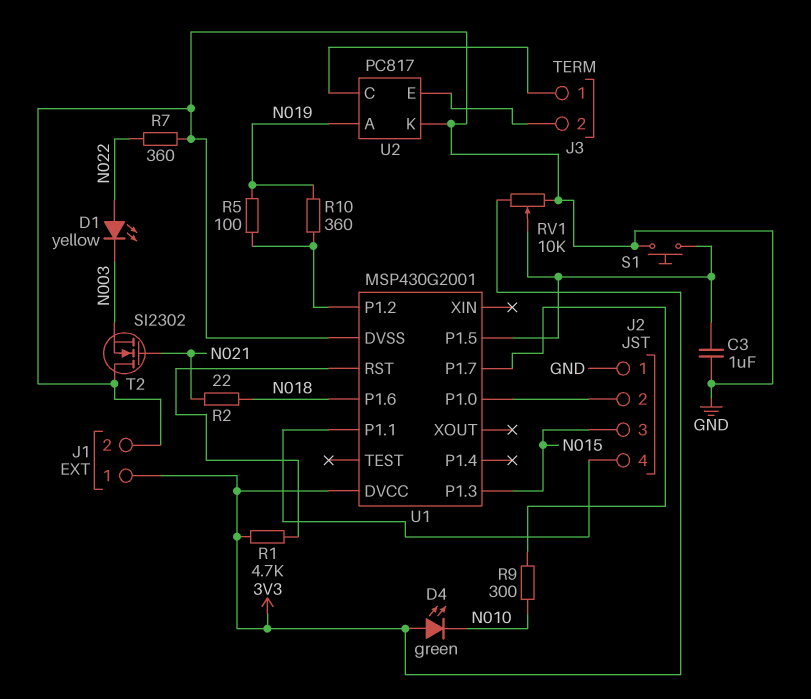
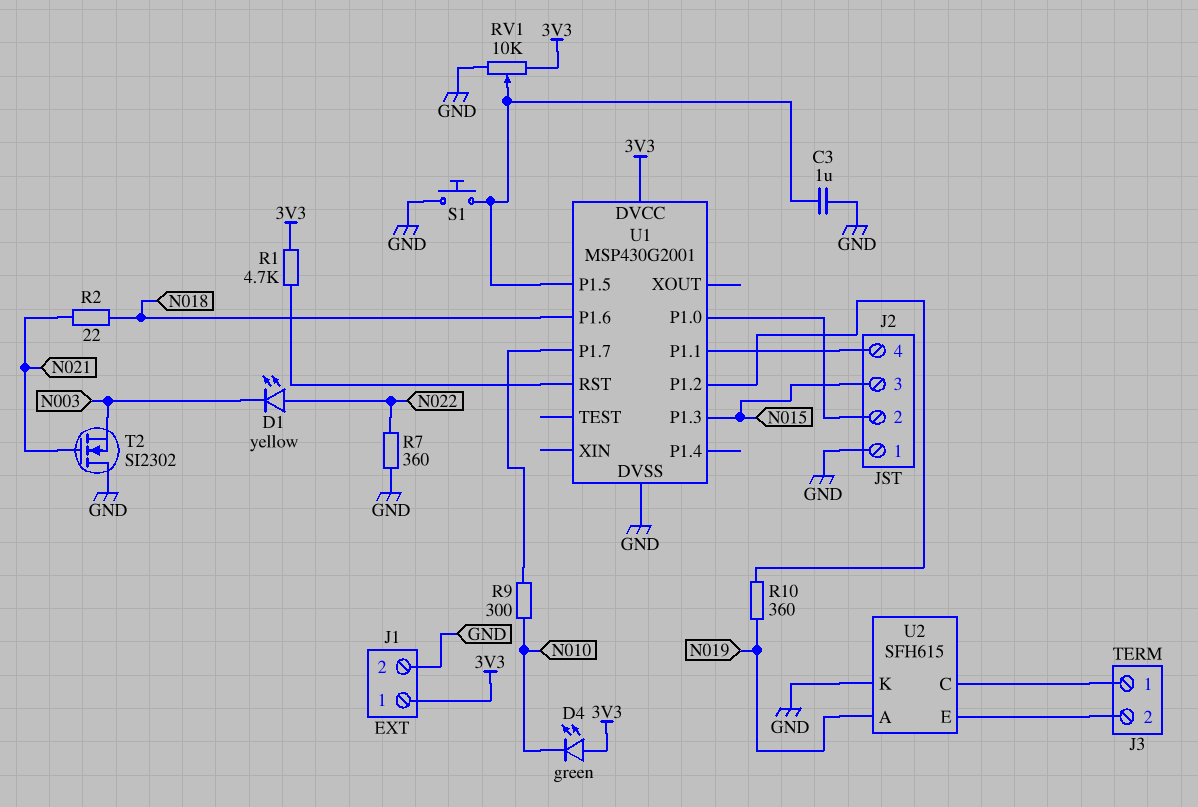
R5: 100 (N019, U1/P1.2) -> none
U2: PC817 -> SFH615

